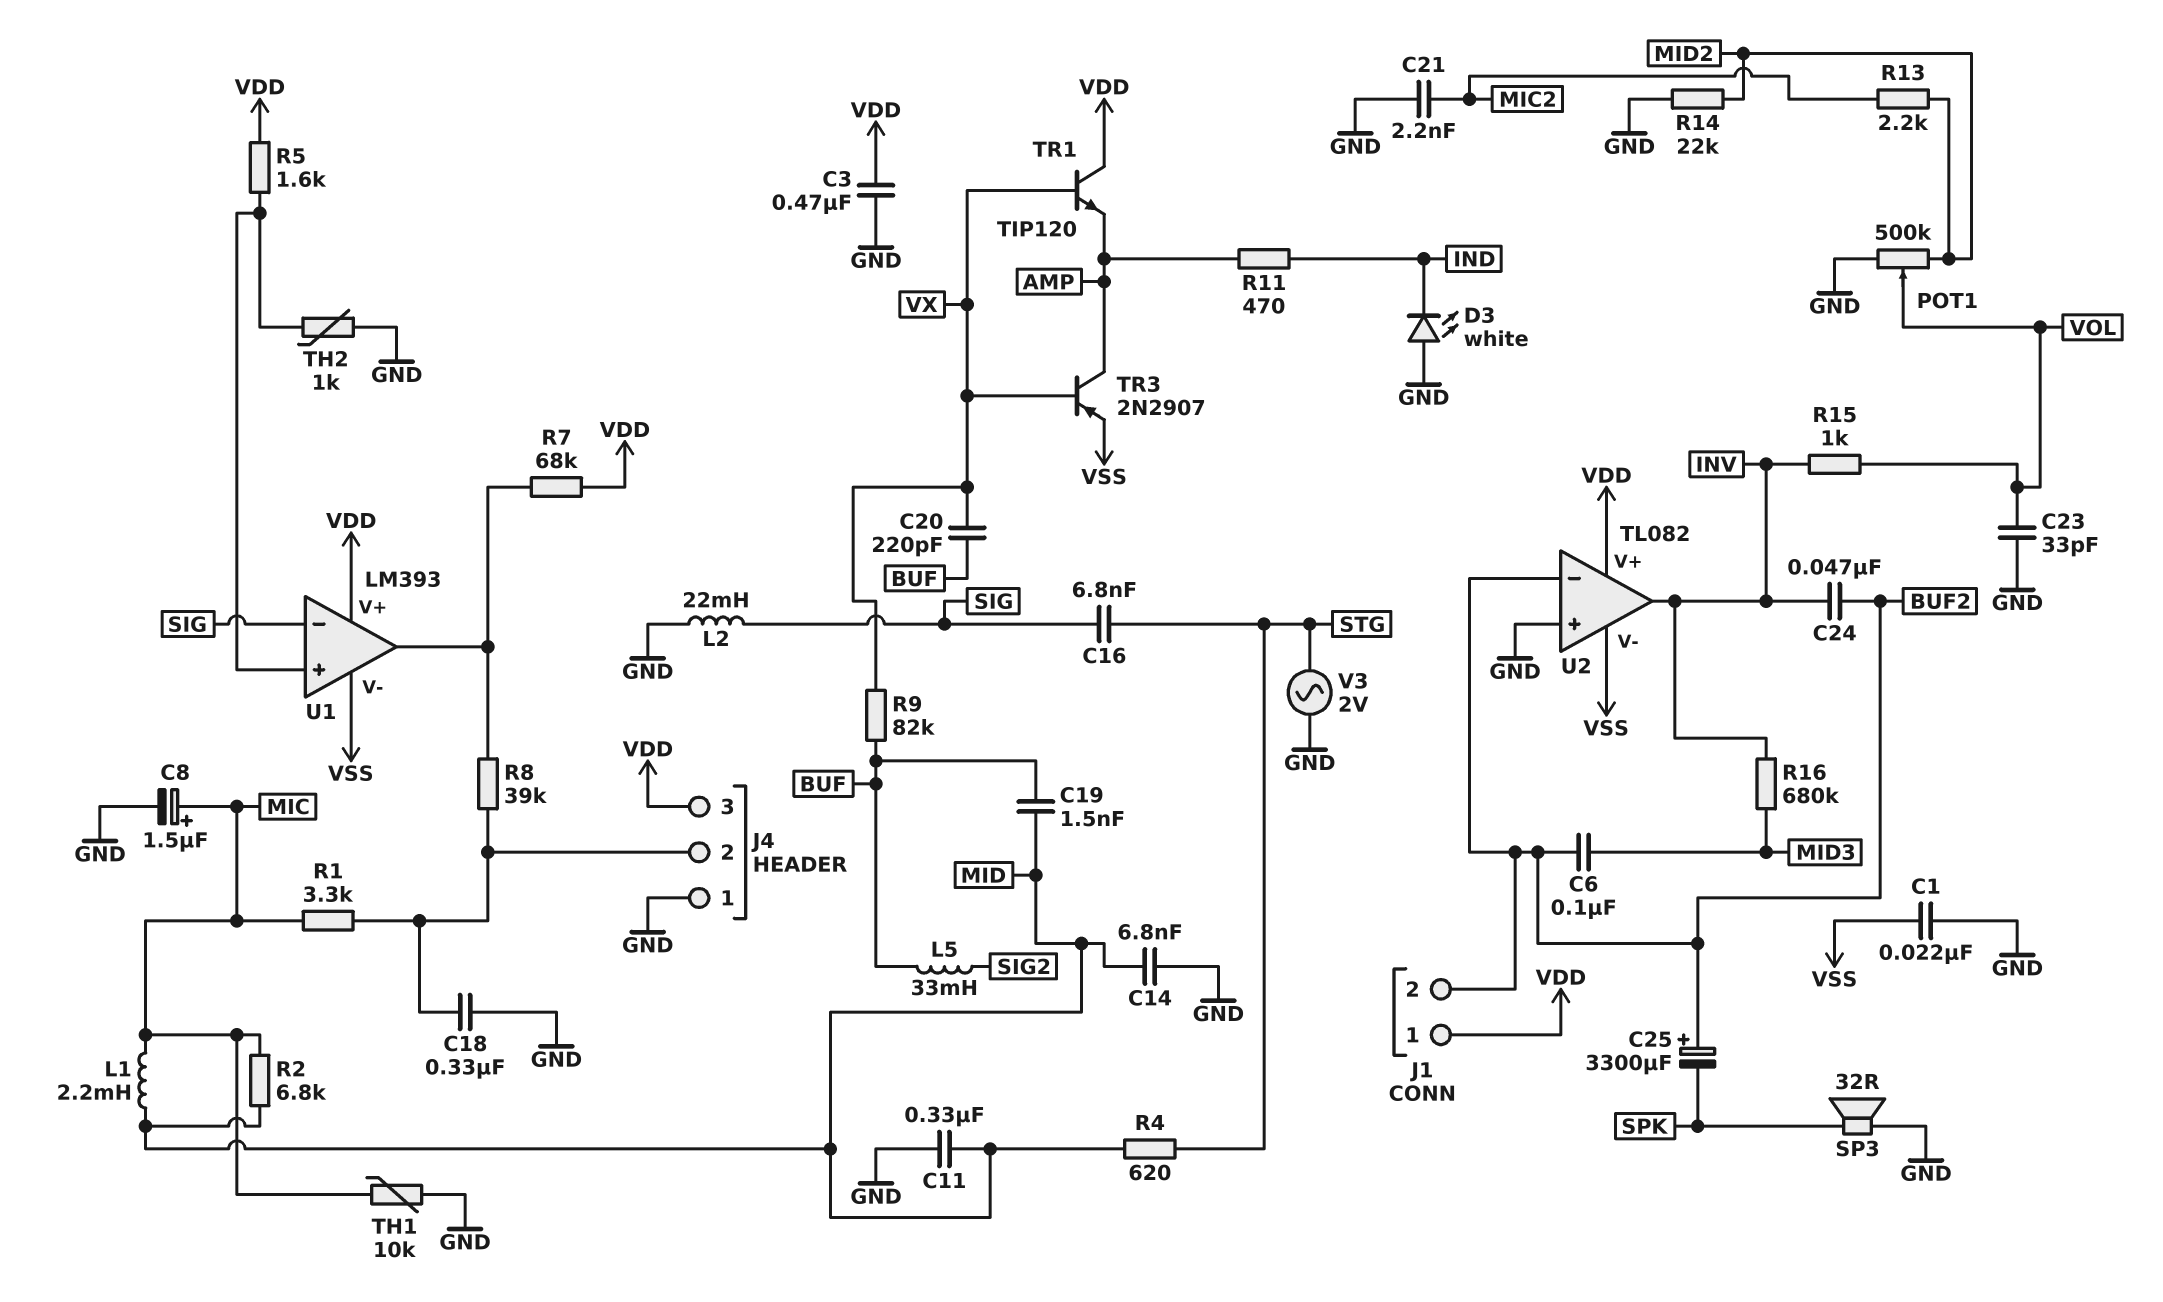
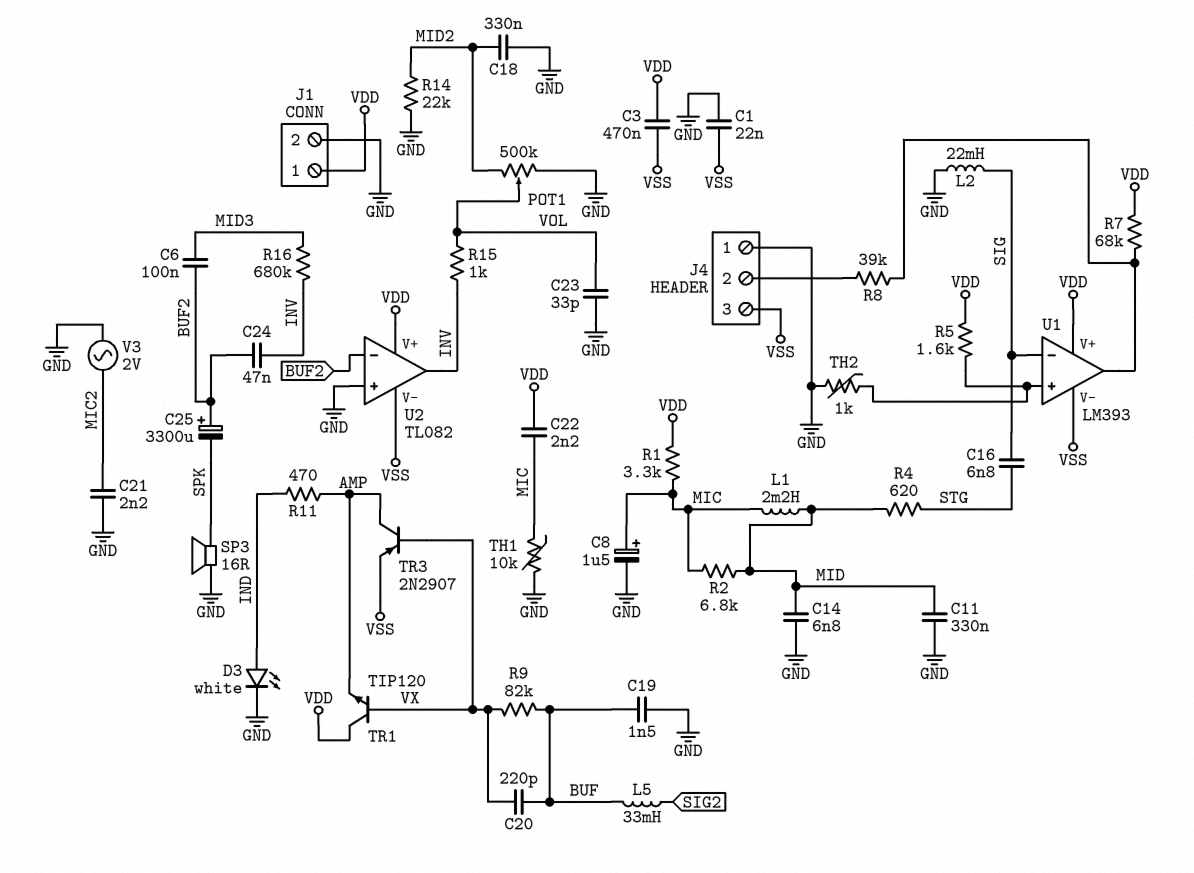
C3: 470nF (GND, VDD) -> 470nF (VDD, VSS)
C18: 330nF (GND, J4/2) -> 330nF (GND, MID2)
C19: 1.5nF (BUF, MID) -> 1.5nF (BUF, GND)
C22: none -> 2.2nF (MIC, VDD)
D3: LED white (A GND, K IND) -> LED white (A IND, K GND)
J1 pin 2: BUF2 -> GND
J4 pin 3: VDD -> VSS
R1: 3.3k (J4/2, MIC) -> 3.3k (MIC, VDD)
R13: 2.2k (MIC2, MID2) -> none
SP3: speaker 32R (GND, SPK) -> speaker 16R (GND, SPK)
V3: AC 2V (GND, STG) -> AC 2V (GND, MIC2)

